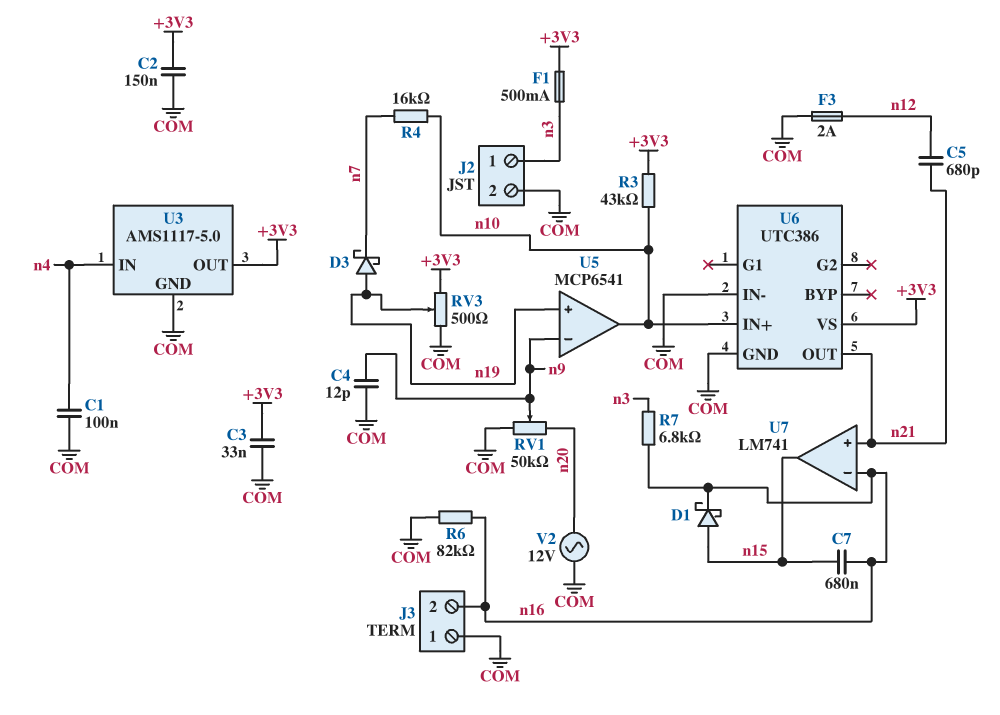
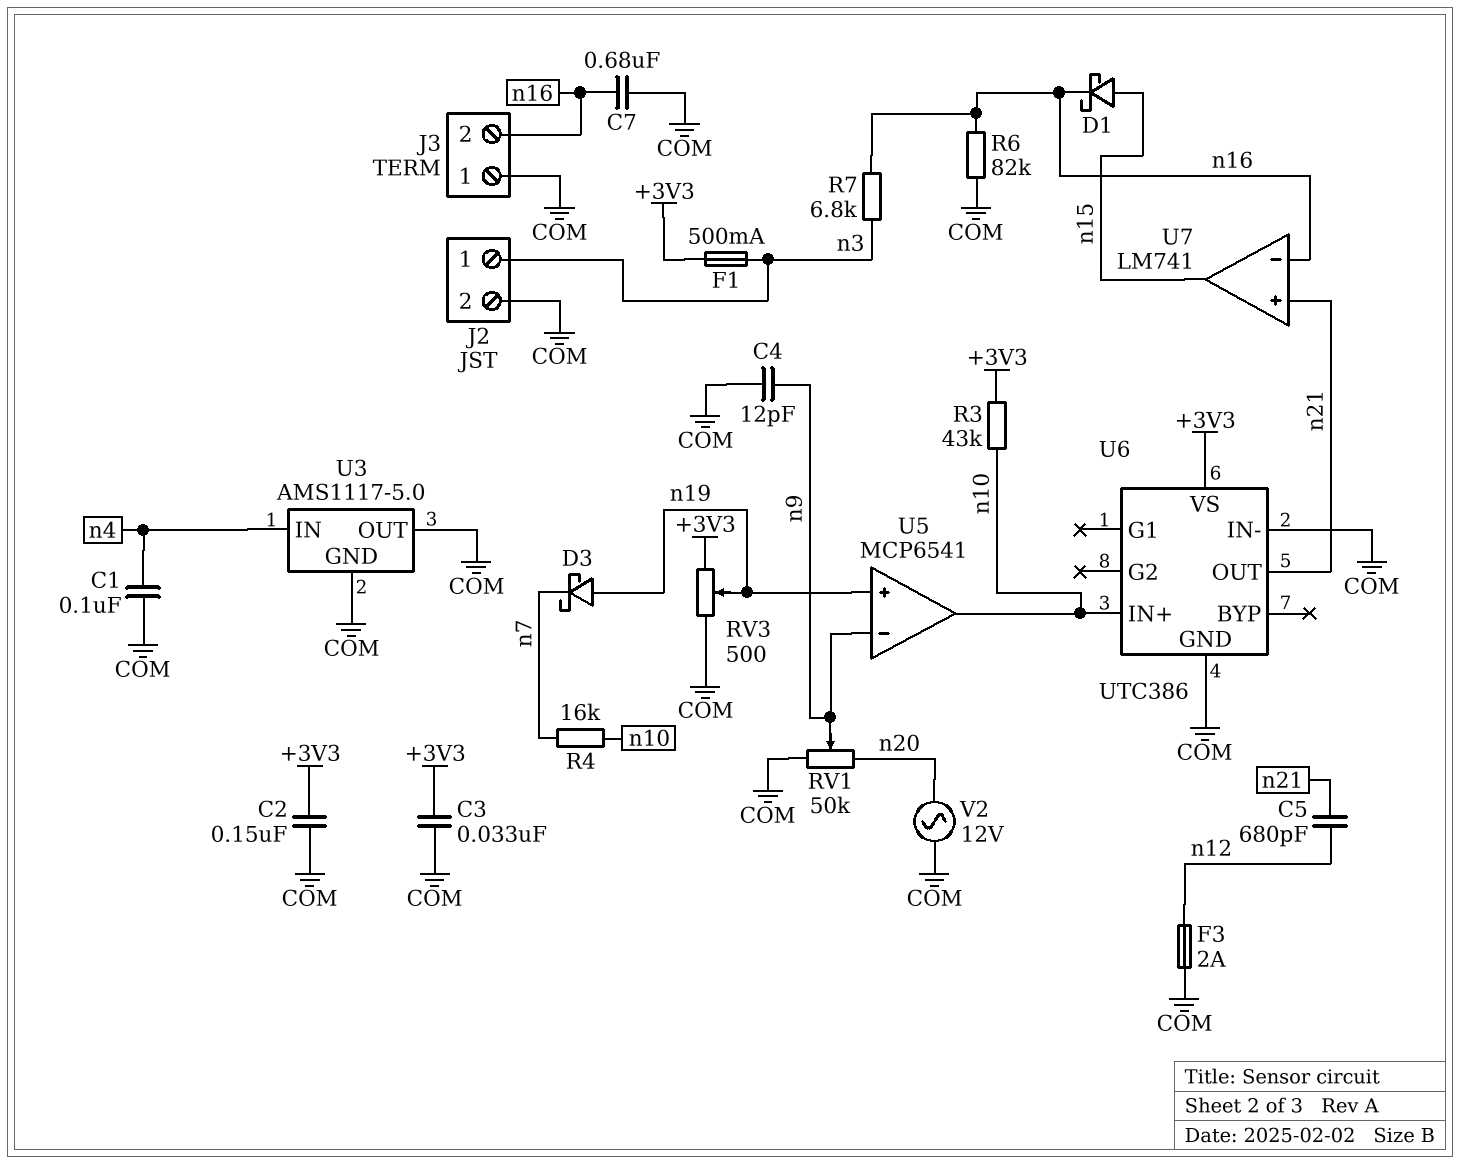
C7: 680nF (n15, n16) -> 680nF (COM, n16)
U3 pin OUT: +3V3 -> COM

